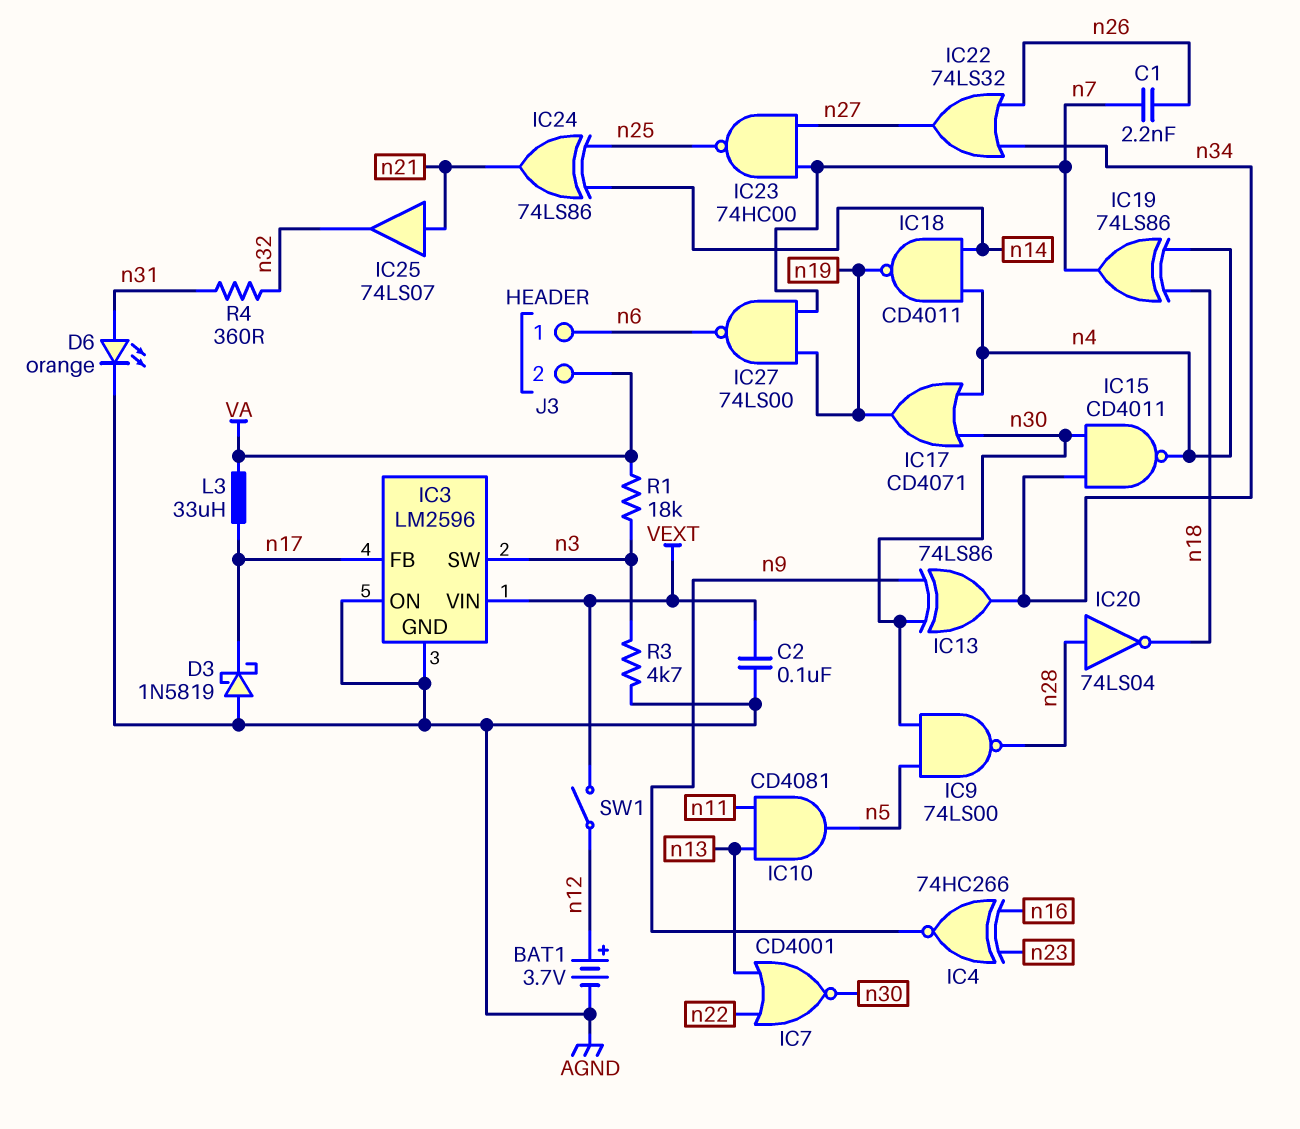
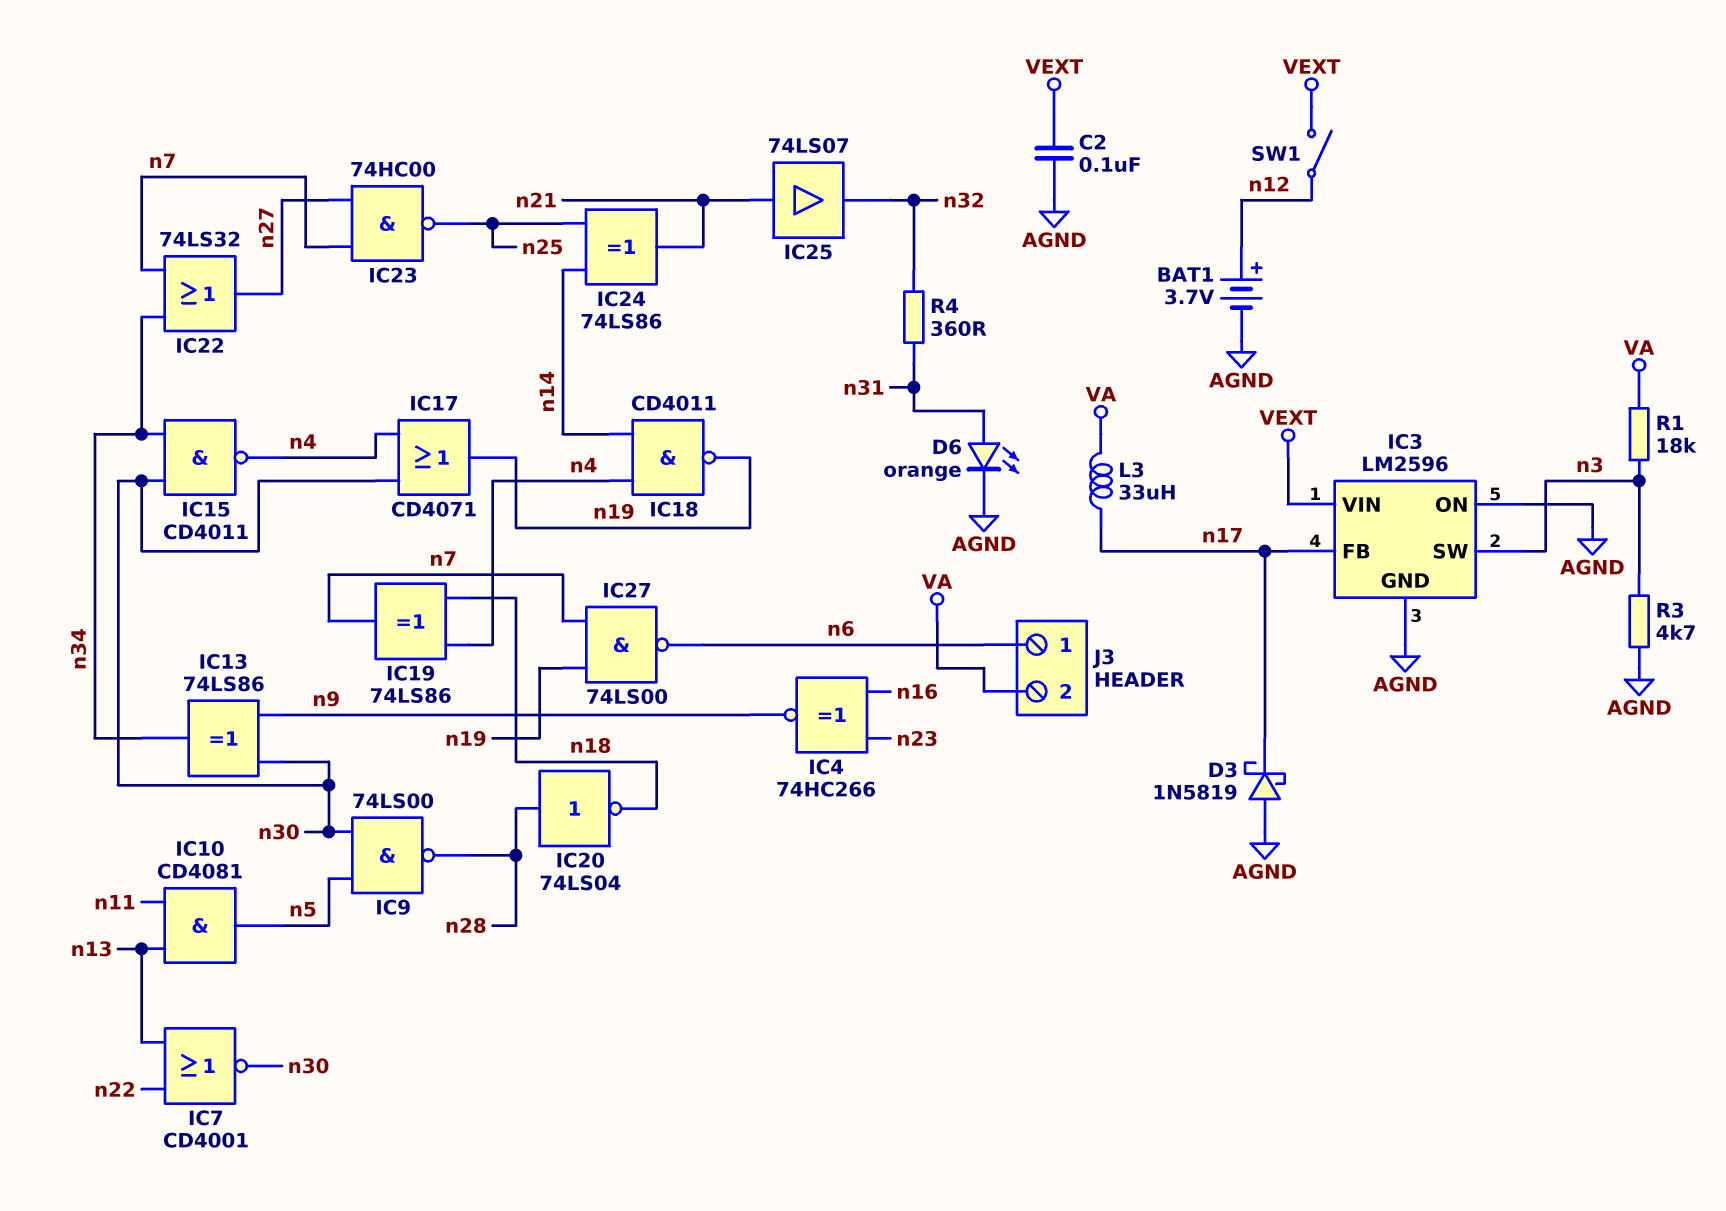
C1: 2.2nF (n7, n26) -> none
IC22: OR 74LS32 (in n26, in n34, out n27) -> OR 74LS32 (in n7, in n34, out n27)

